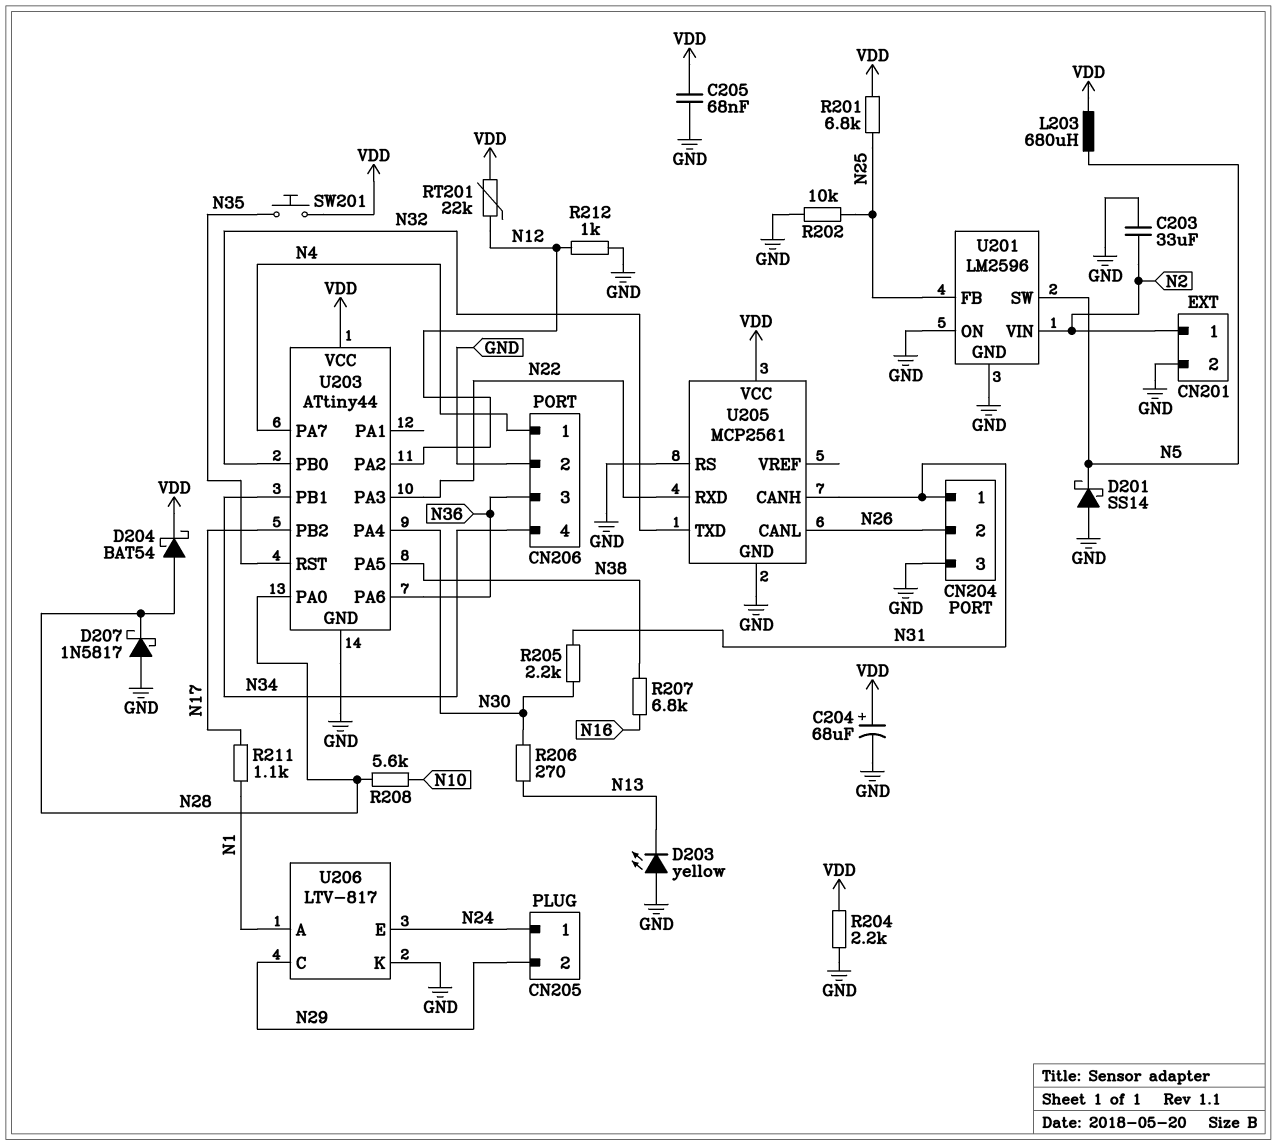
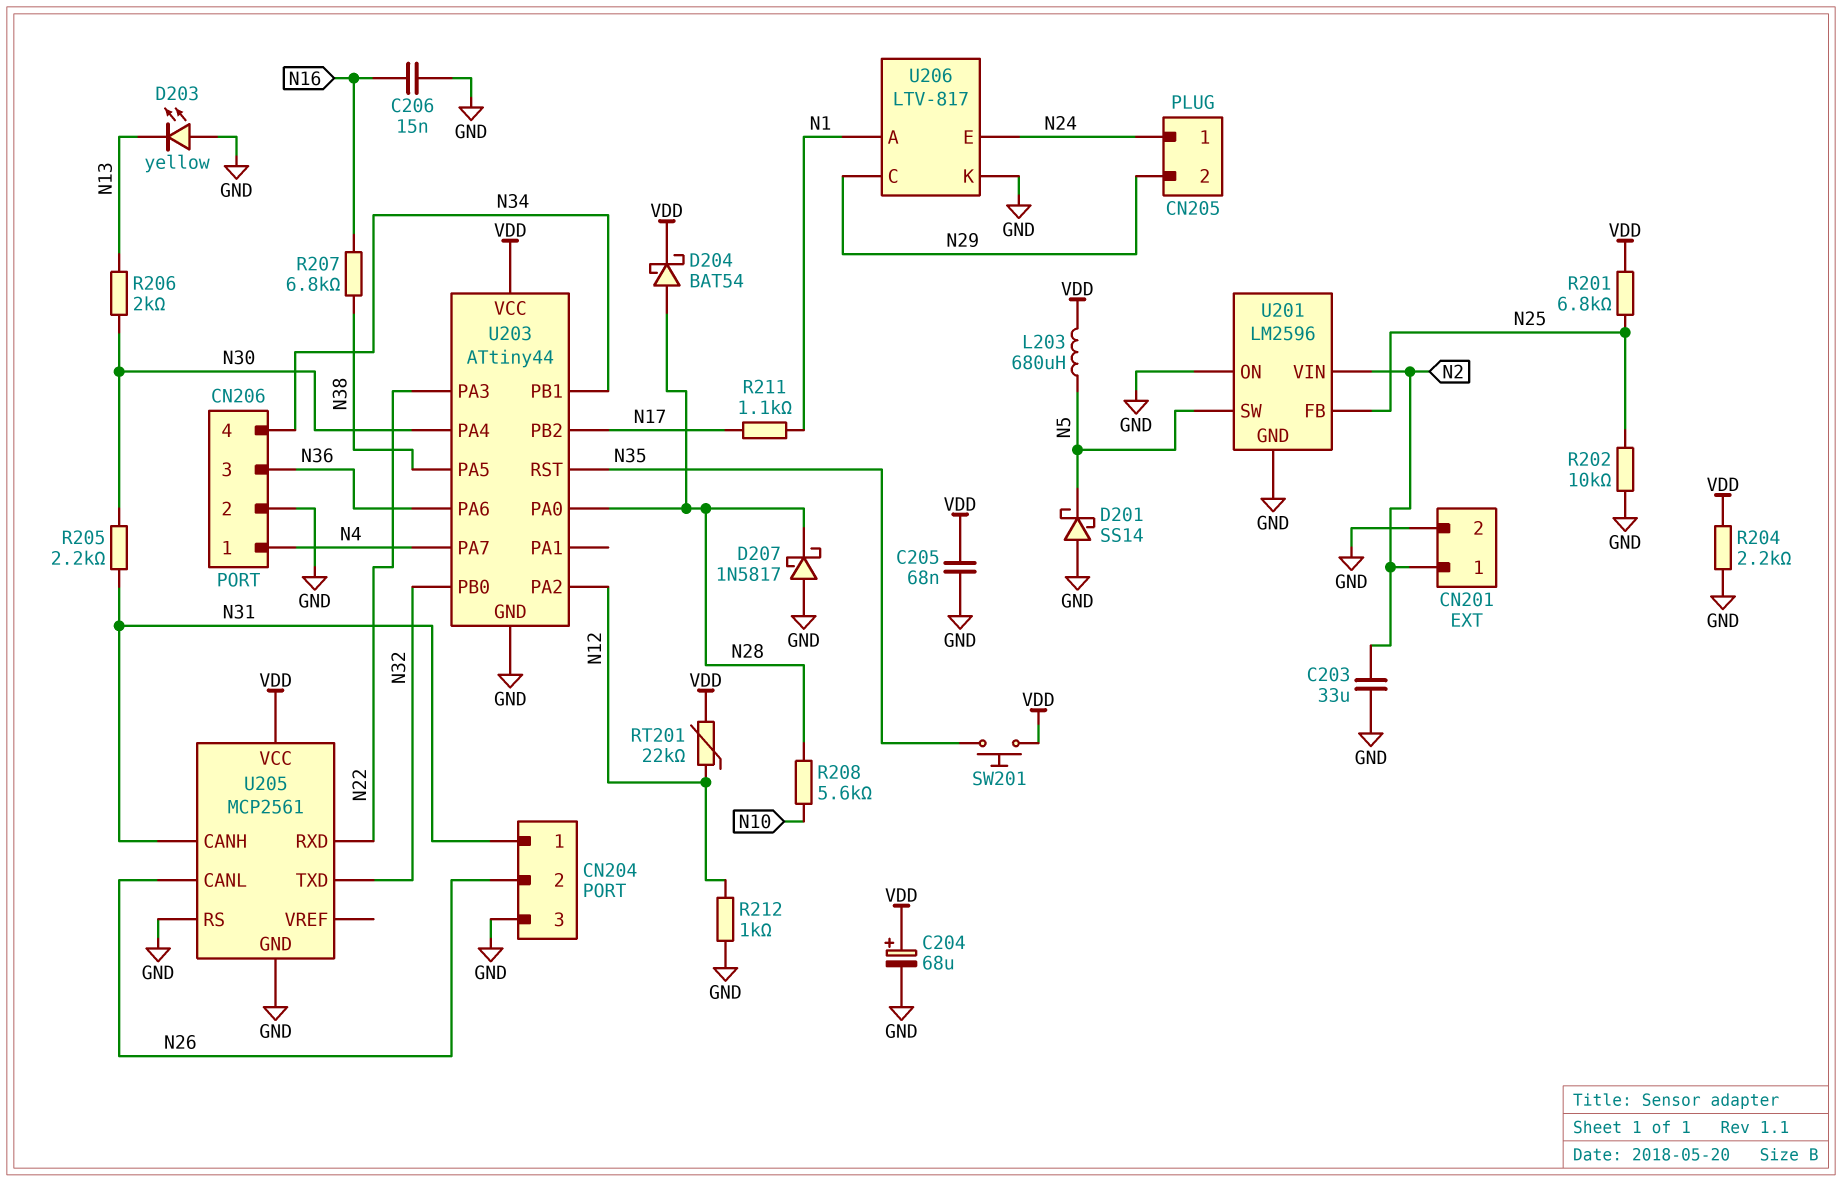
C206: none -> 15nF (GND, N16)
R206: 270 (N13, N30) -> 2k (N13, N30)

